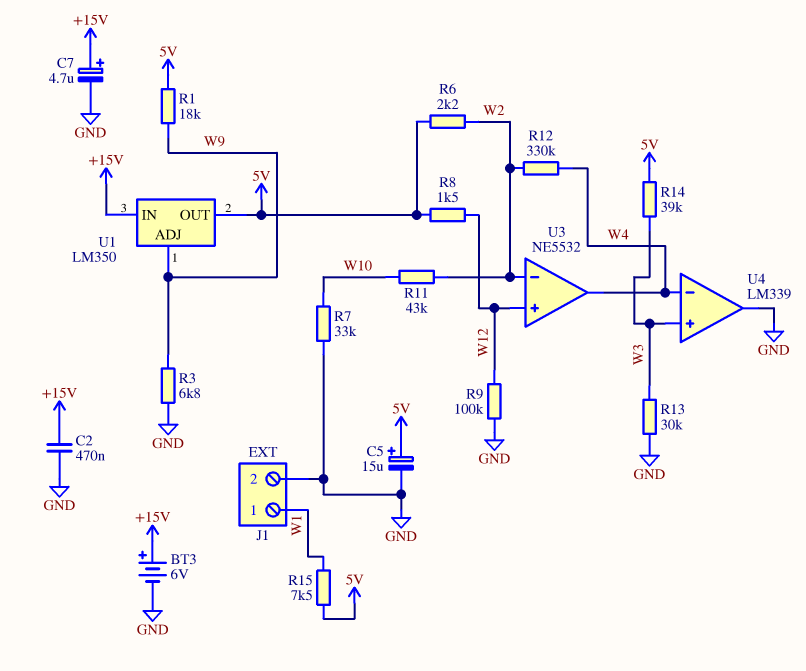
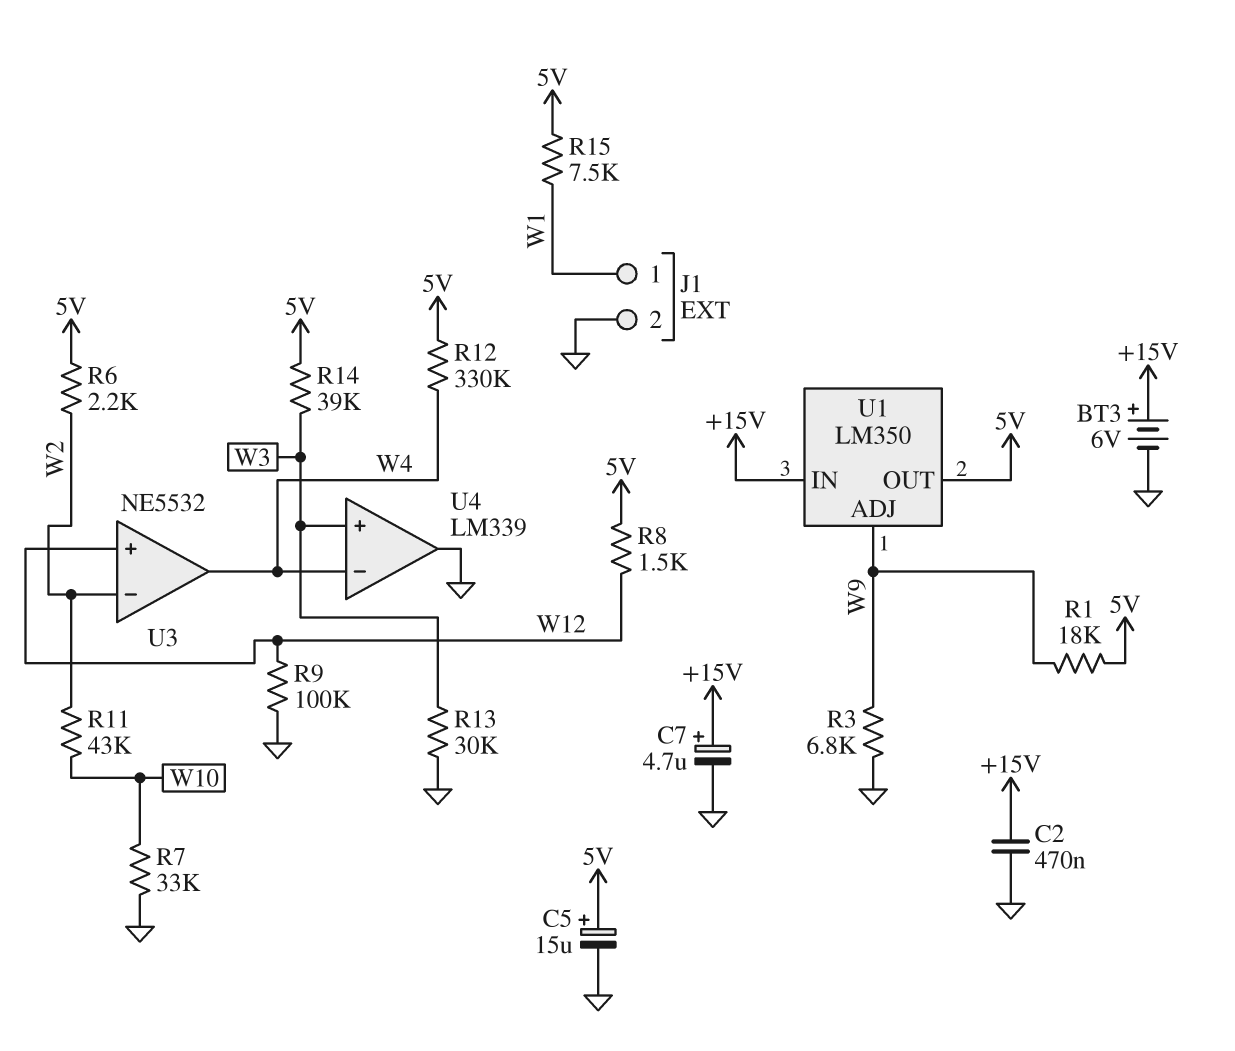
R12: 330k (W2, W4) -> 330k (5V, W4)

